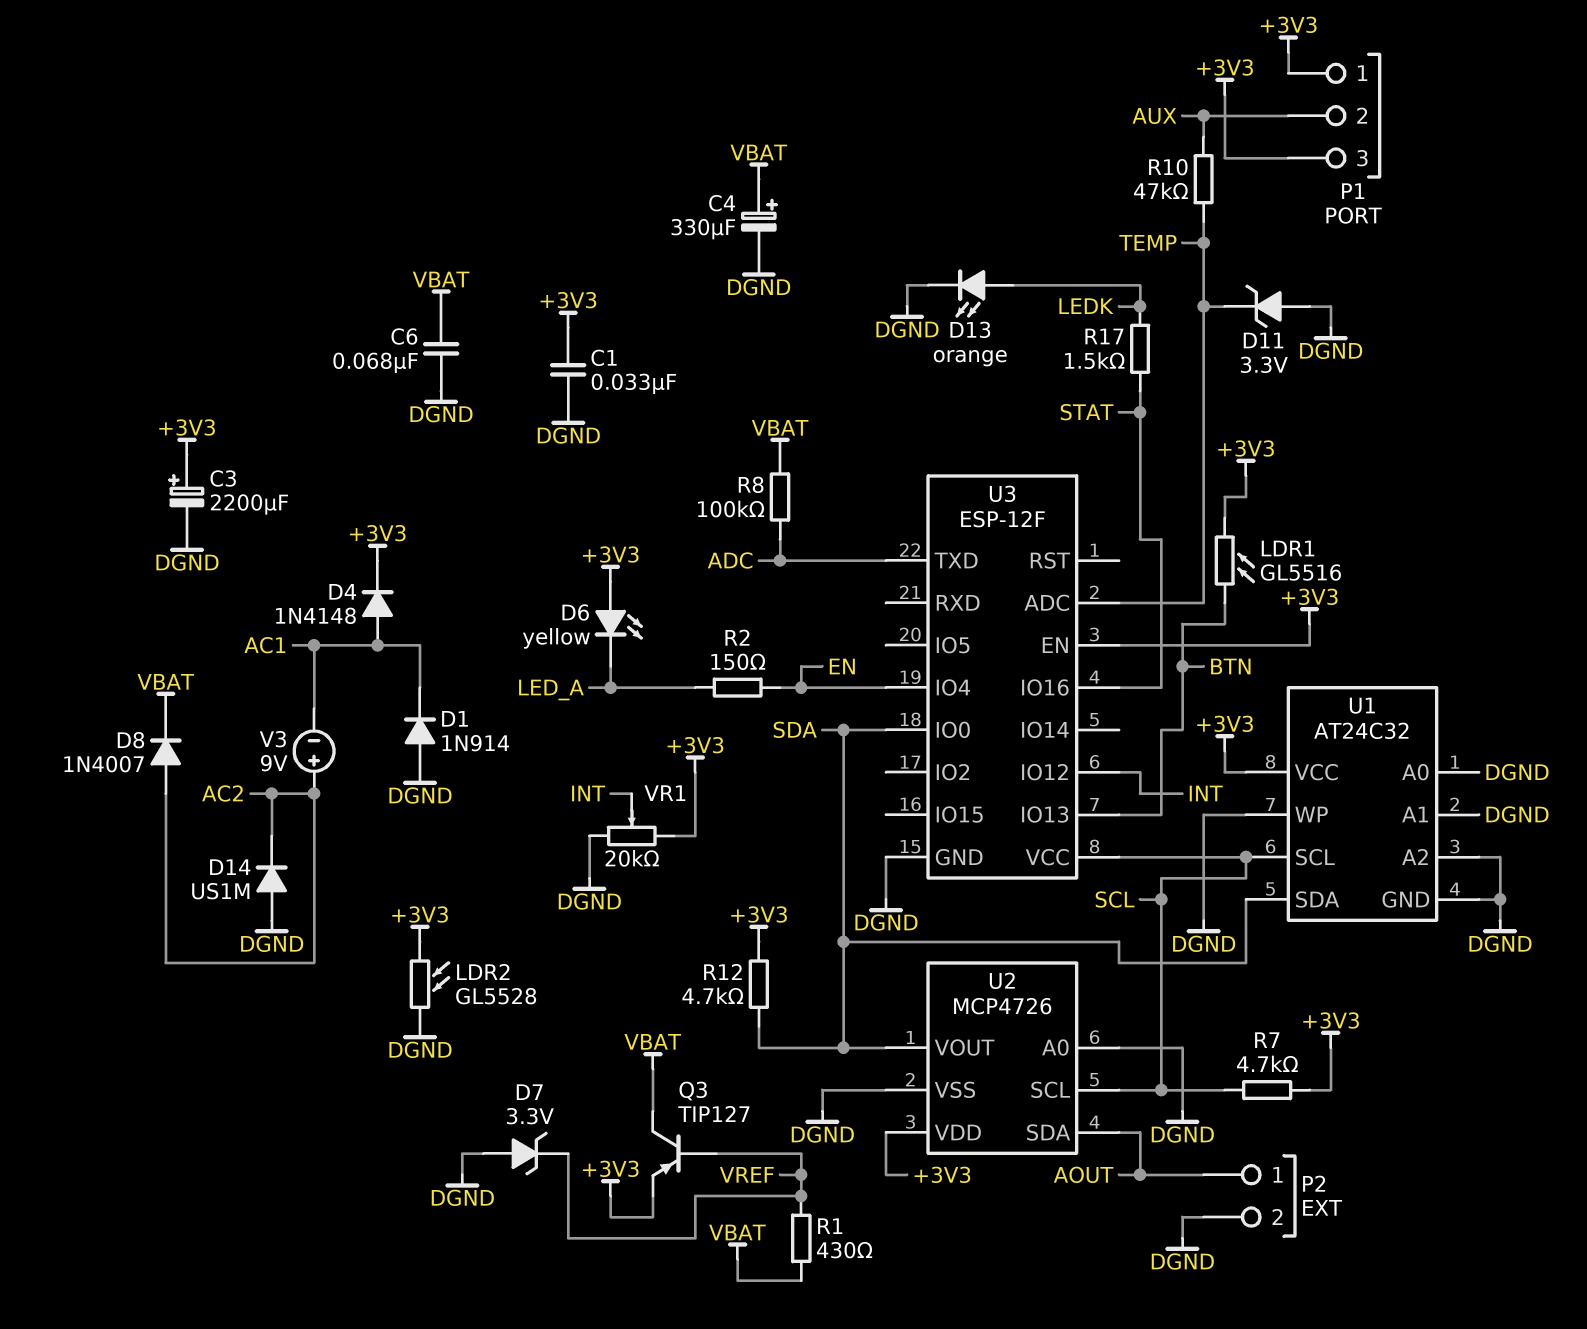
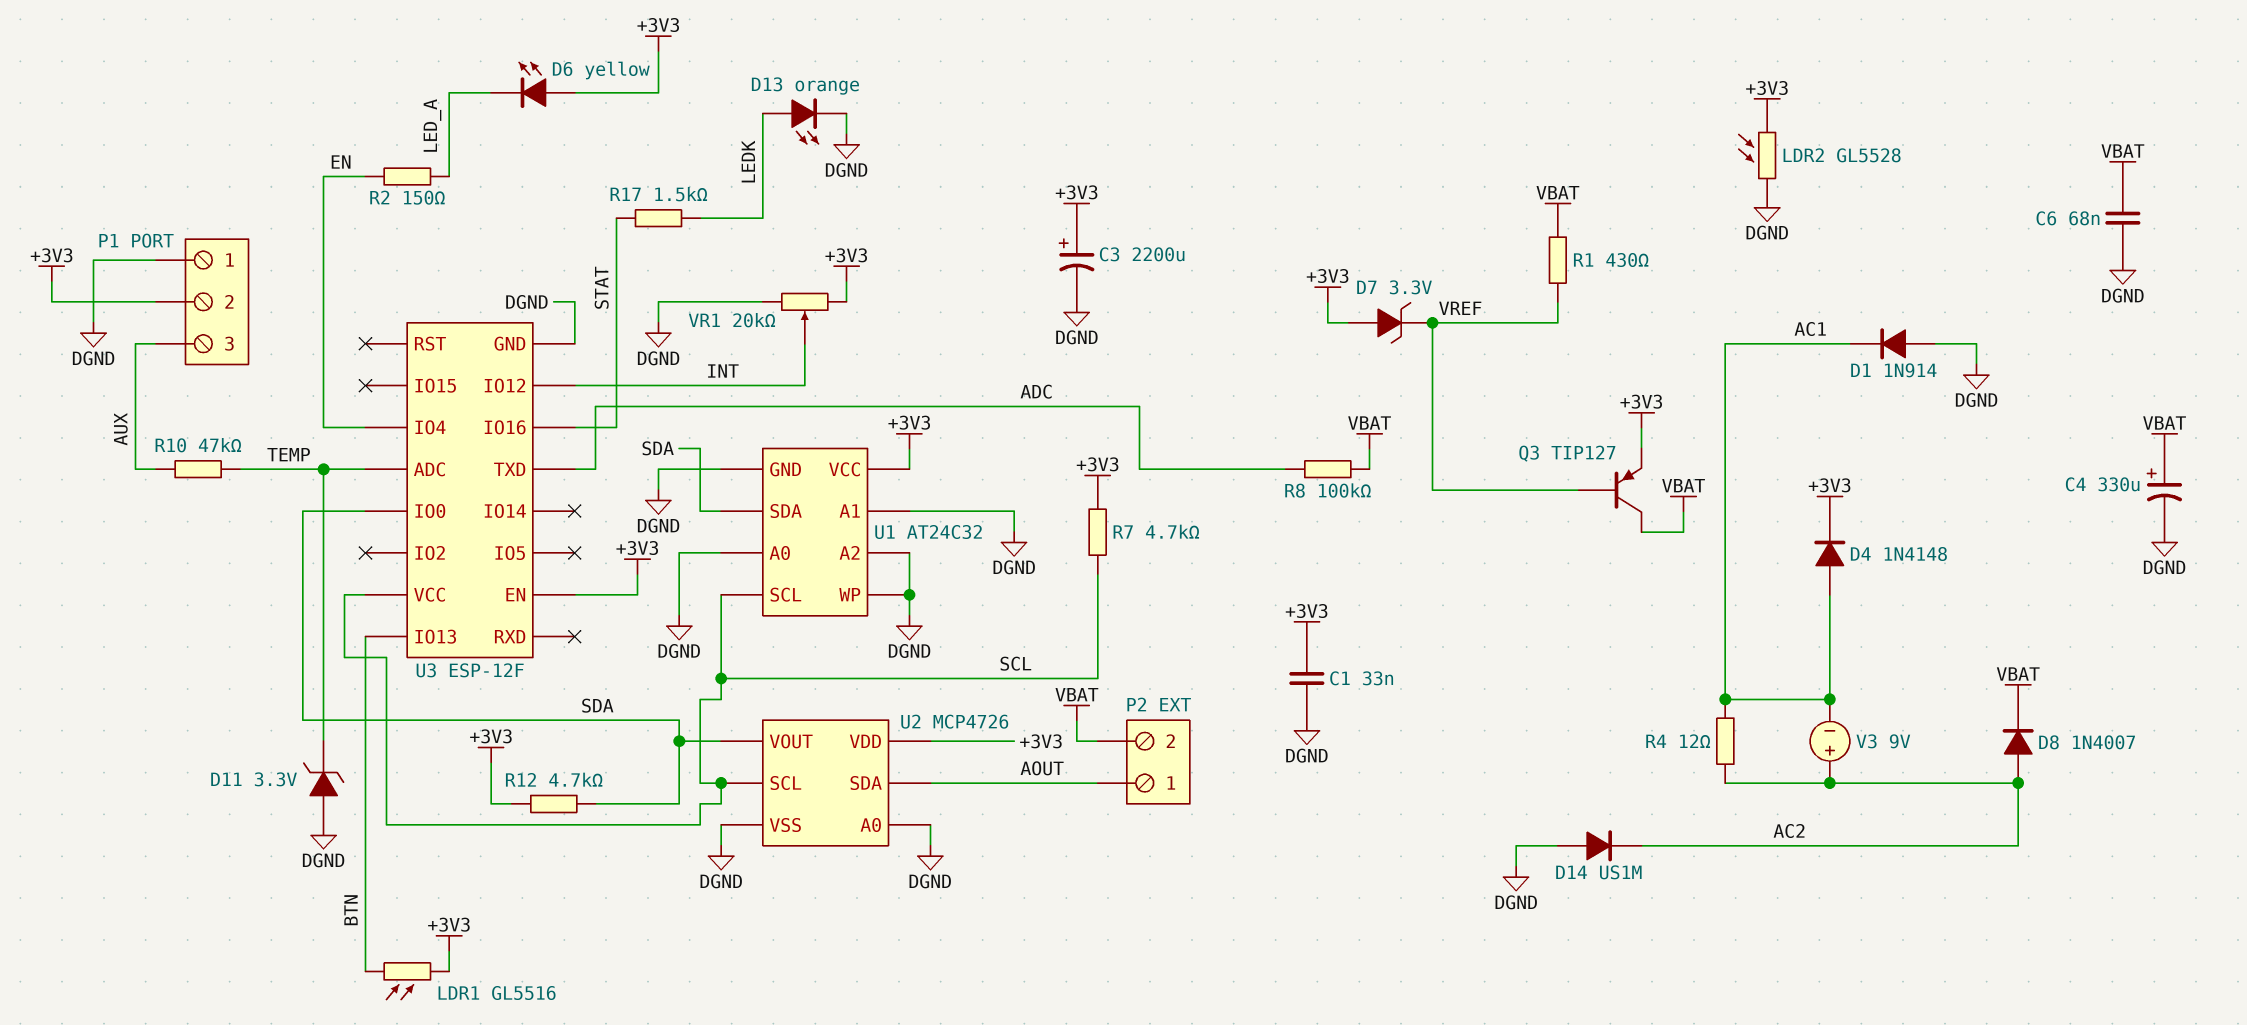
D7: zener 3.3V (A DGND, K VREF) -> zener 3.3V (A +3V3, K VREF)
P1 pin 1: +3V3 -> DGND
P1 pin 2: AUX -> +3V3
P1 pin 3: +3V3 -> AUX
P2 pin 2: DGND -> VBAT
R4: none -> 12 (AC1, AC2)

